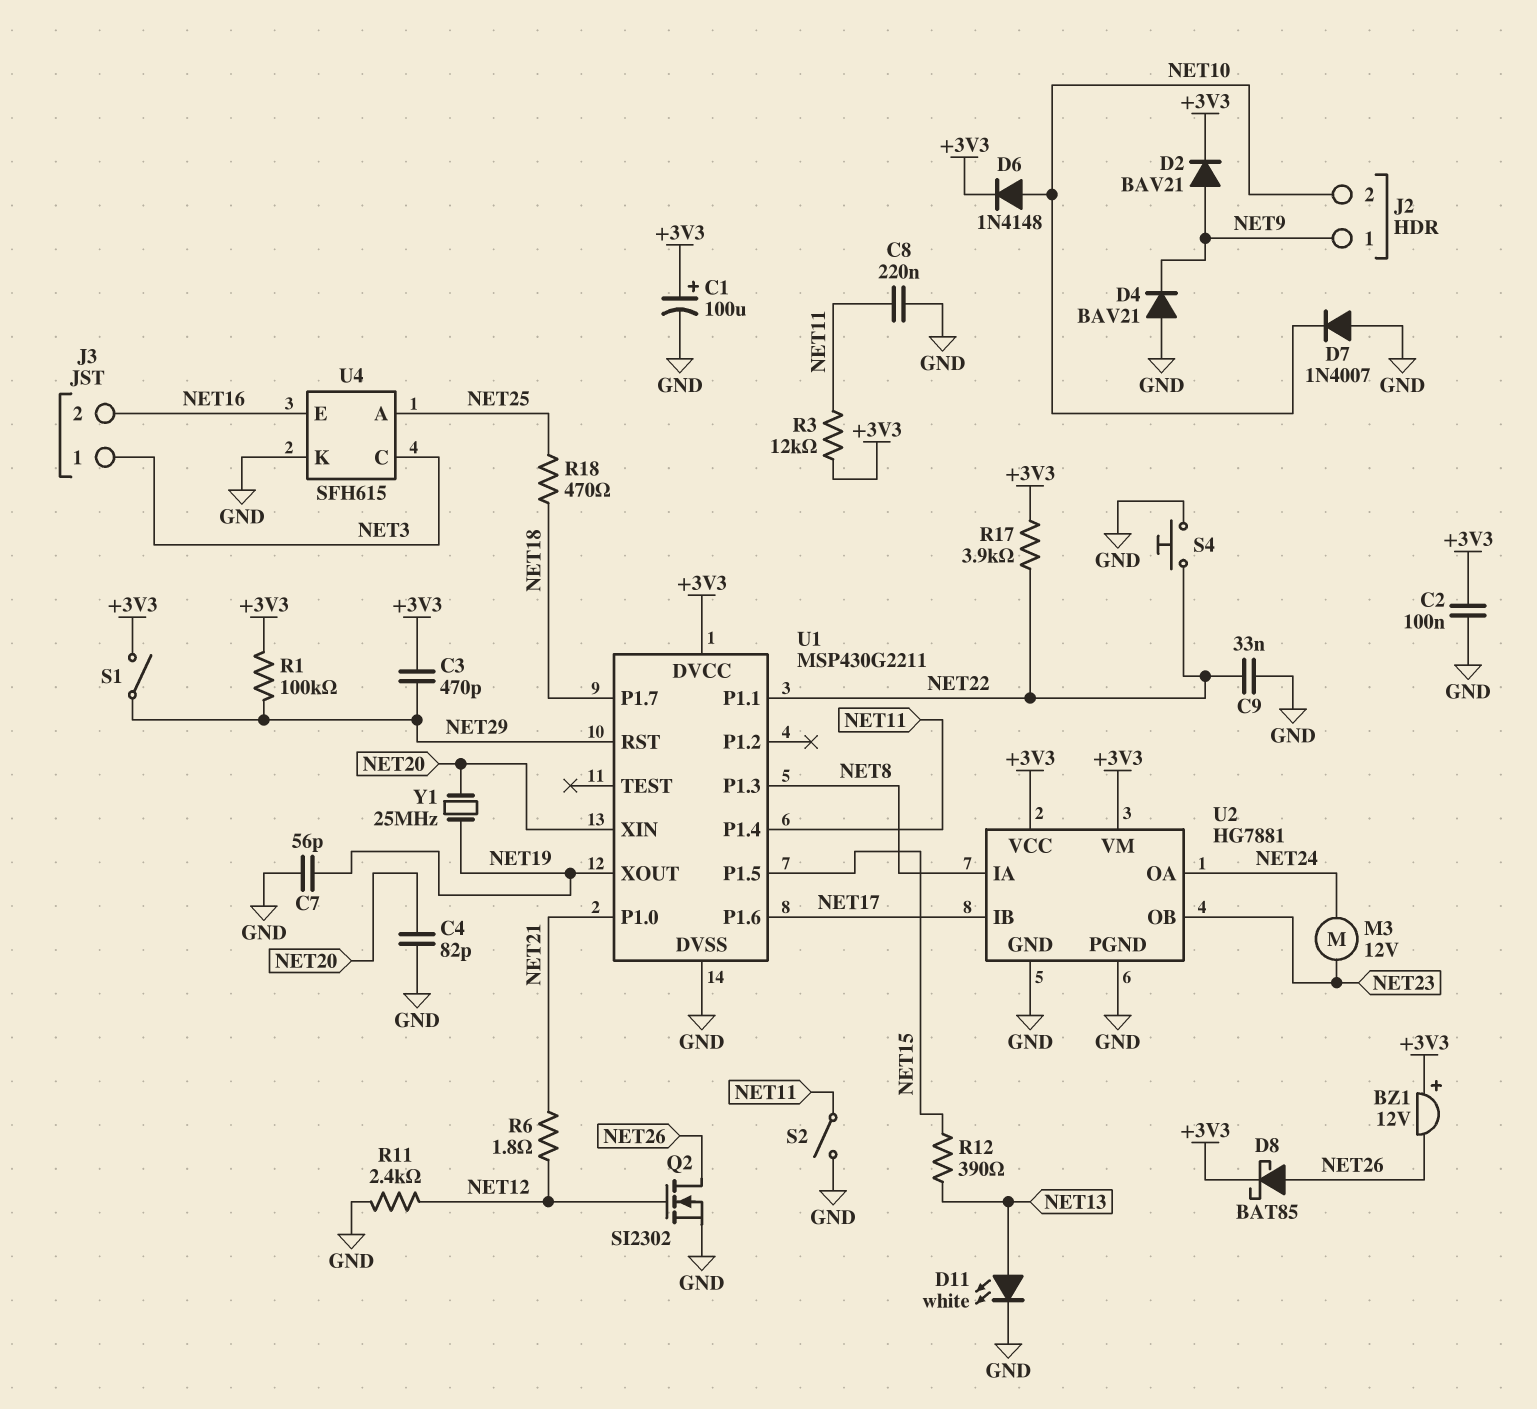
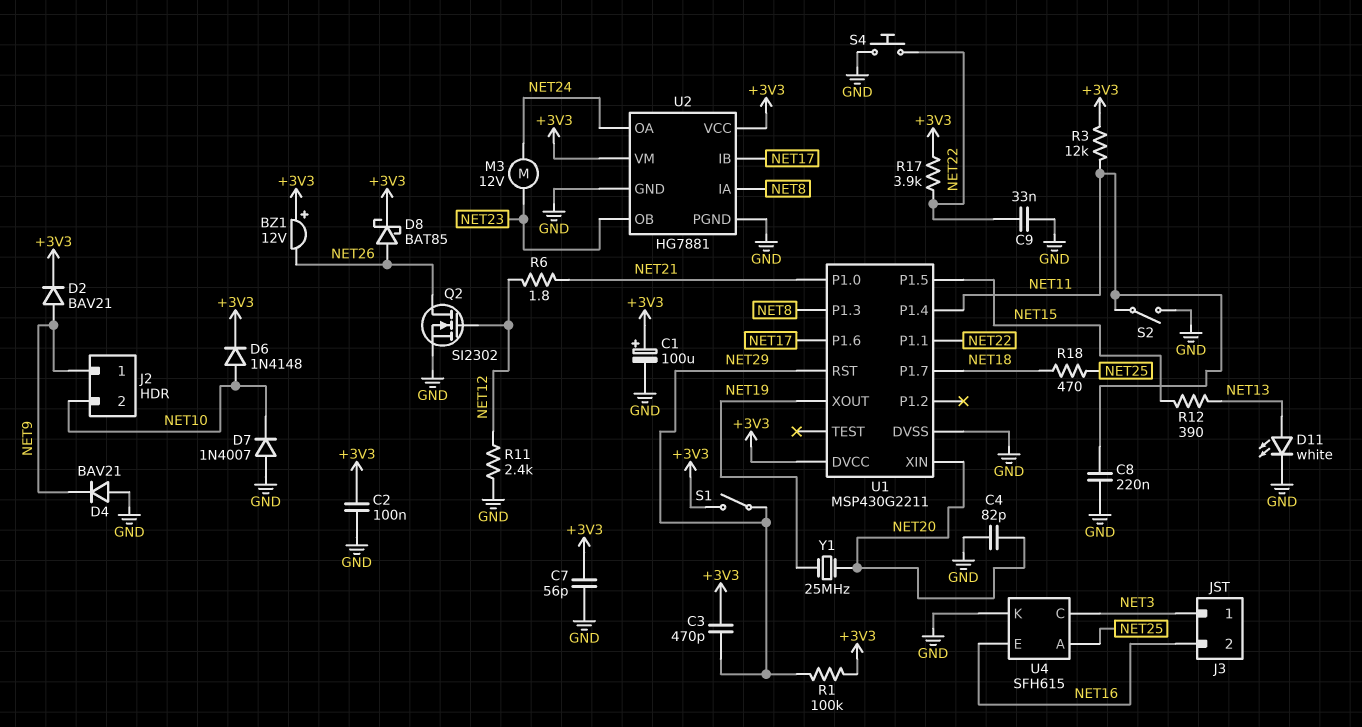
C7: 56pF (GND, NET19) -> 56pF (+3V3, GND)

